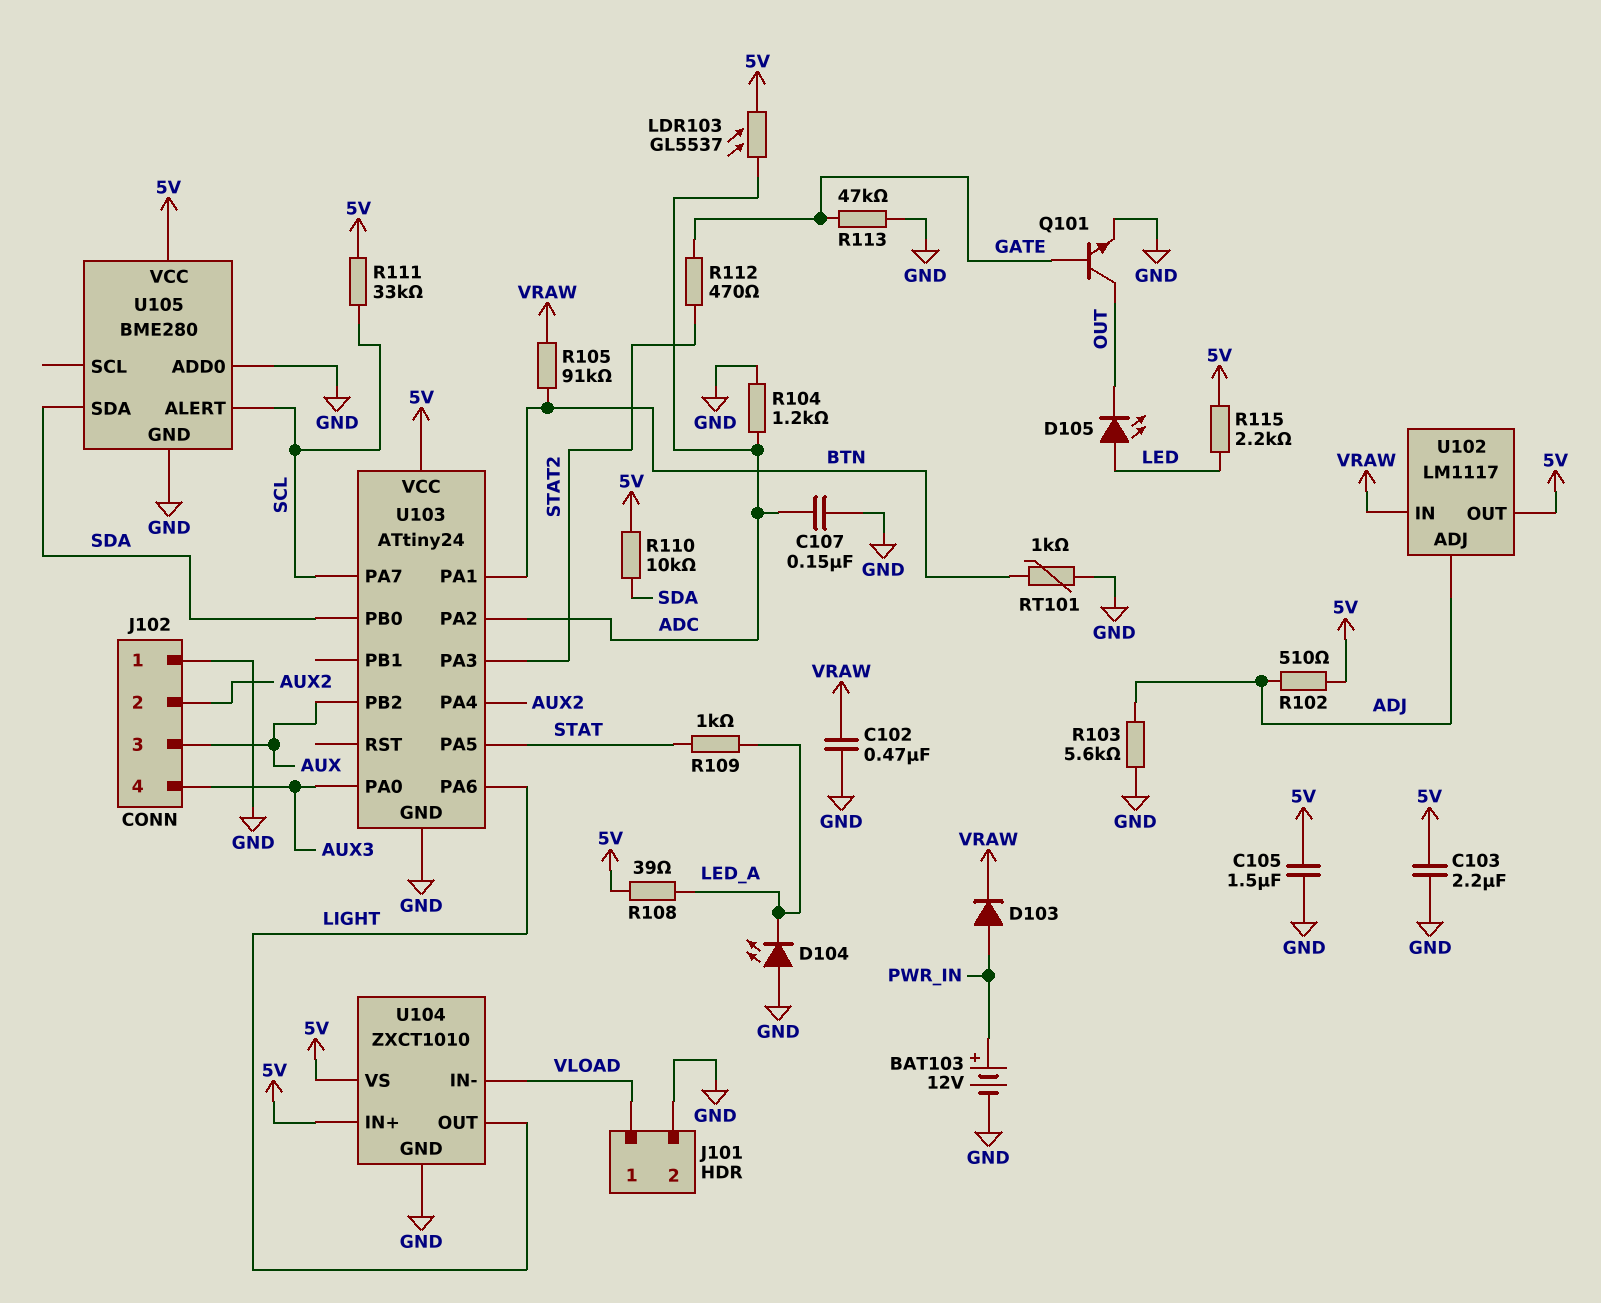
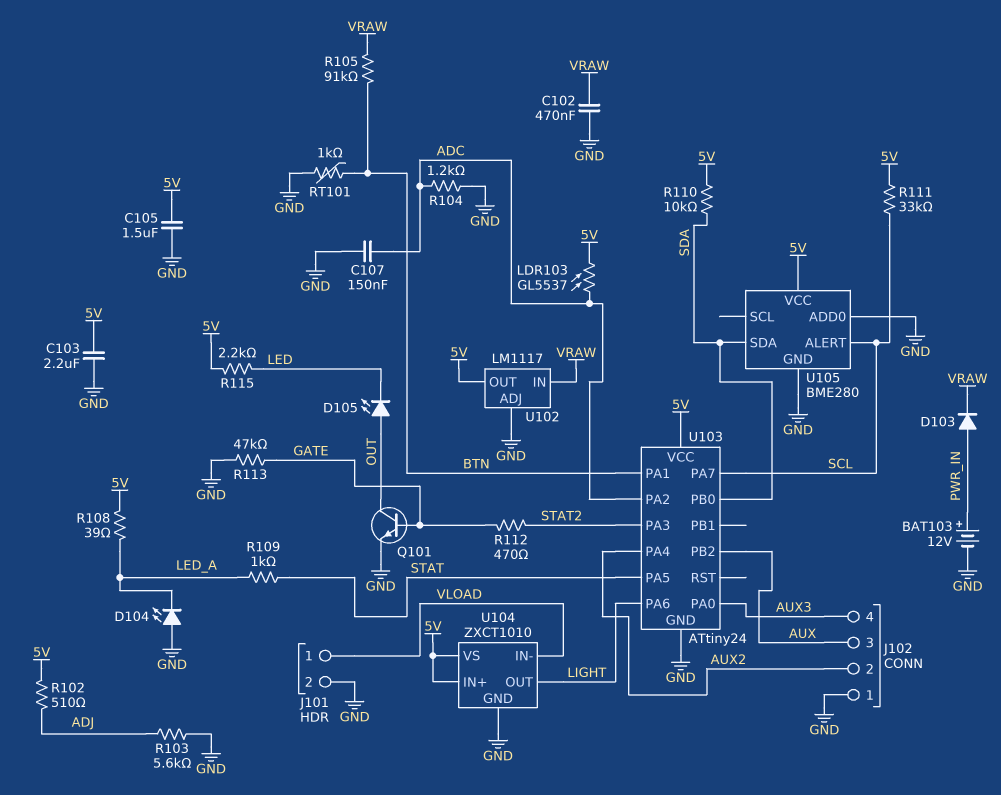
D105: LED (A LED, K OUT) -> LED (A OUT, K LED)
U102 pin ADJ: ADJ -> GND

